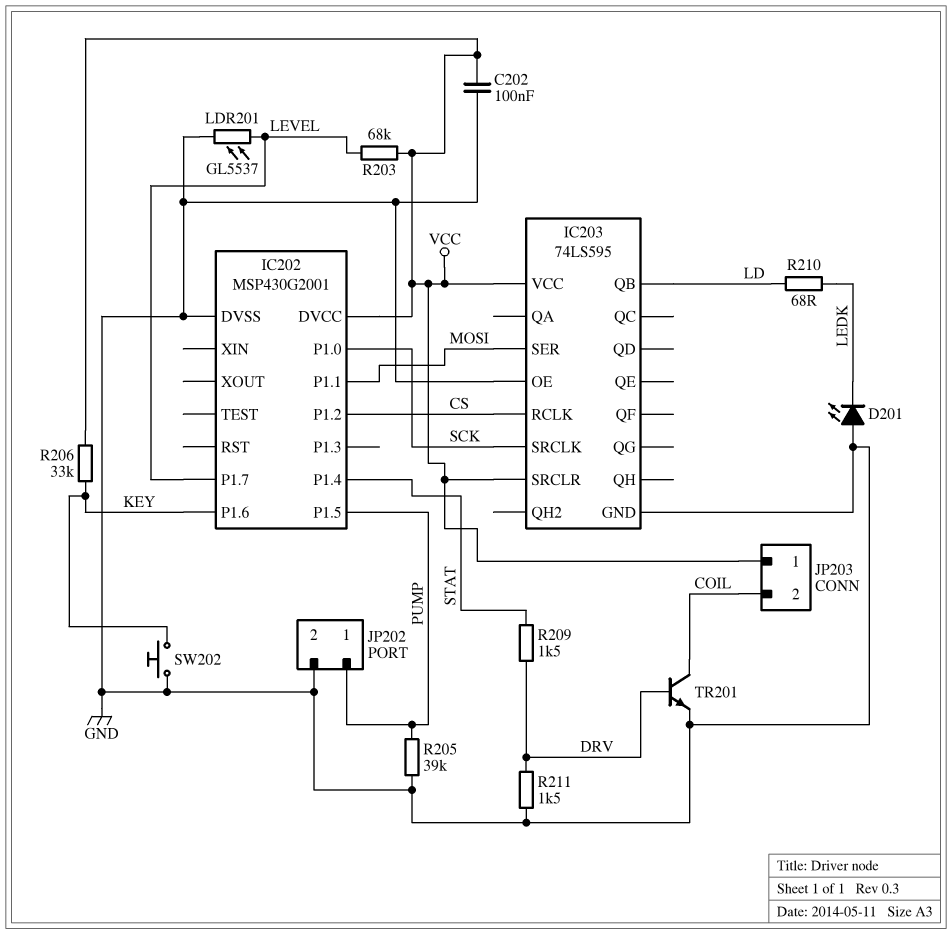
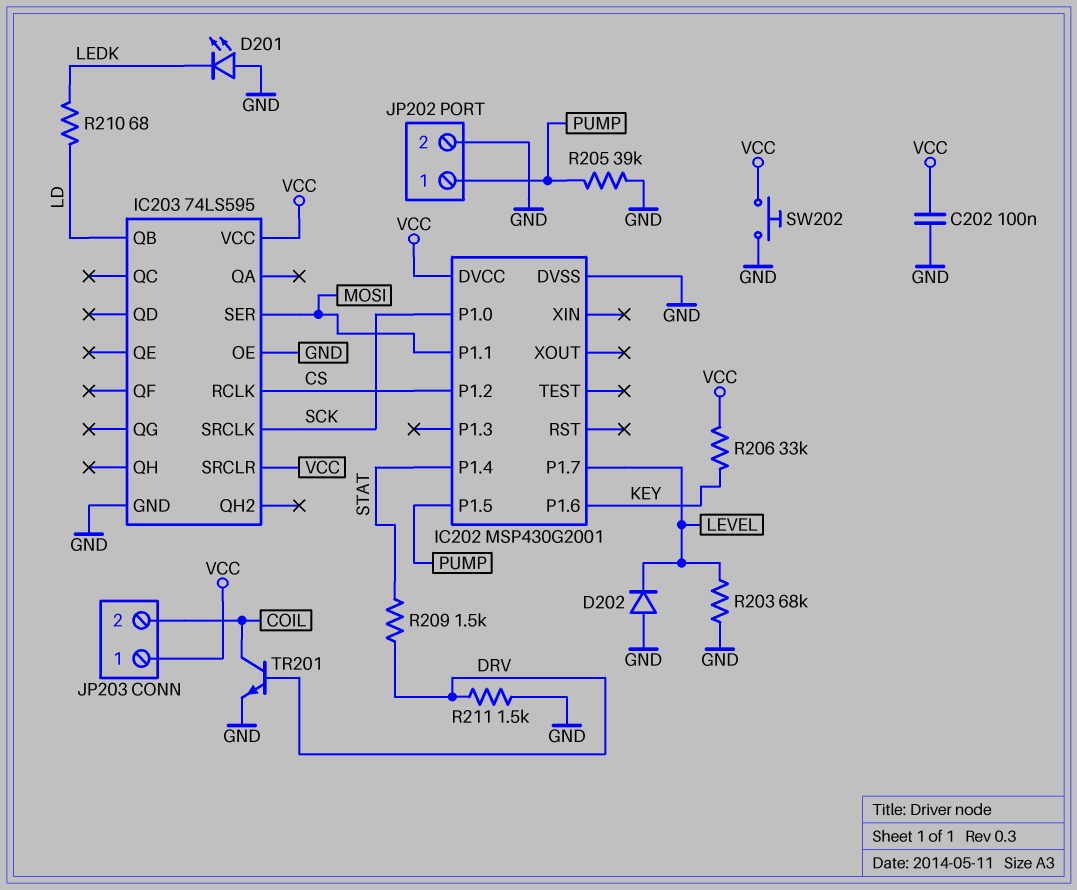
D202: none -> diode (A GND, K LEVEL)
LDR201: GL5537 (GND, LEVEL) -> none
R203: 68k (LEVEL, VCC) -> 68k (GND, LEVEL)
SW202: button (GND, KEY) -> button (GND, VCC)

